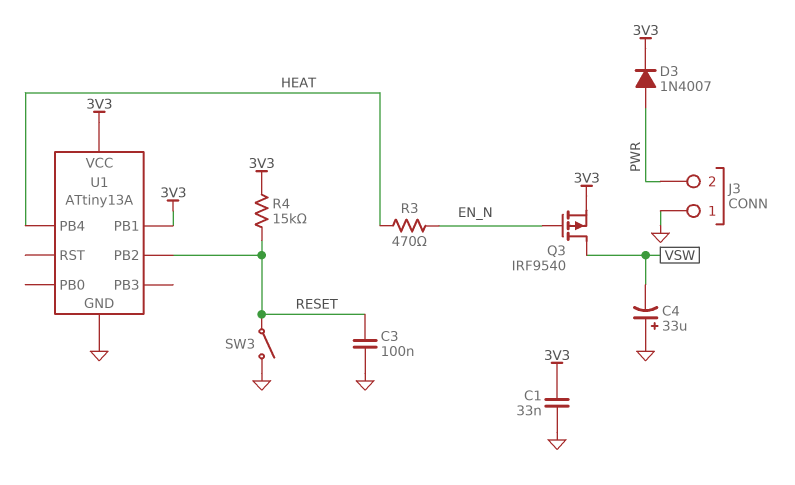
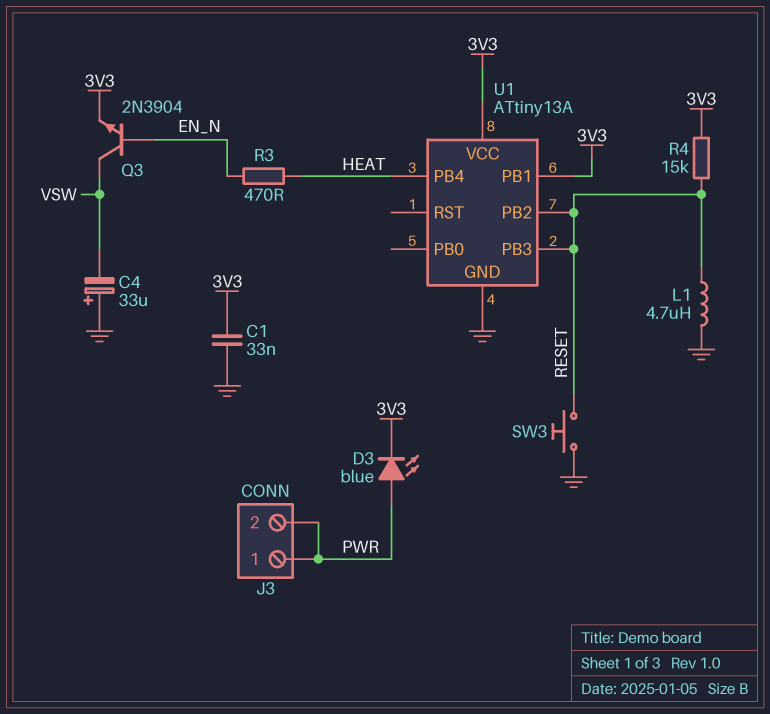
C3: 100nF (GND, RESET) -> none
D3: diode 1N4007 (A PWR, K 3V3) -> LED blue (A PWR, K 3V3)
J3 pin 1: GND -> PWR
L1: none -> 4.7uH (GND, RESET)
Q3: PMOS IRF9540 (G EN_N, D VSW, S 3V3) -> NPN 2N3904 (B EN_N, C VSW, E 3V3)
SW3: switch (GND, RESET) -> button (GND, RESET)
U1 pin PB3: none -> RESET

